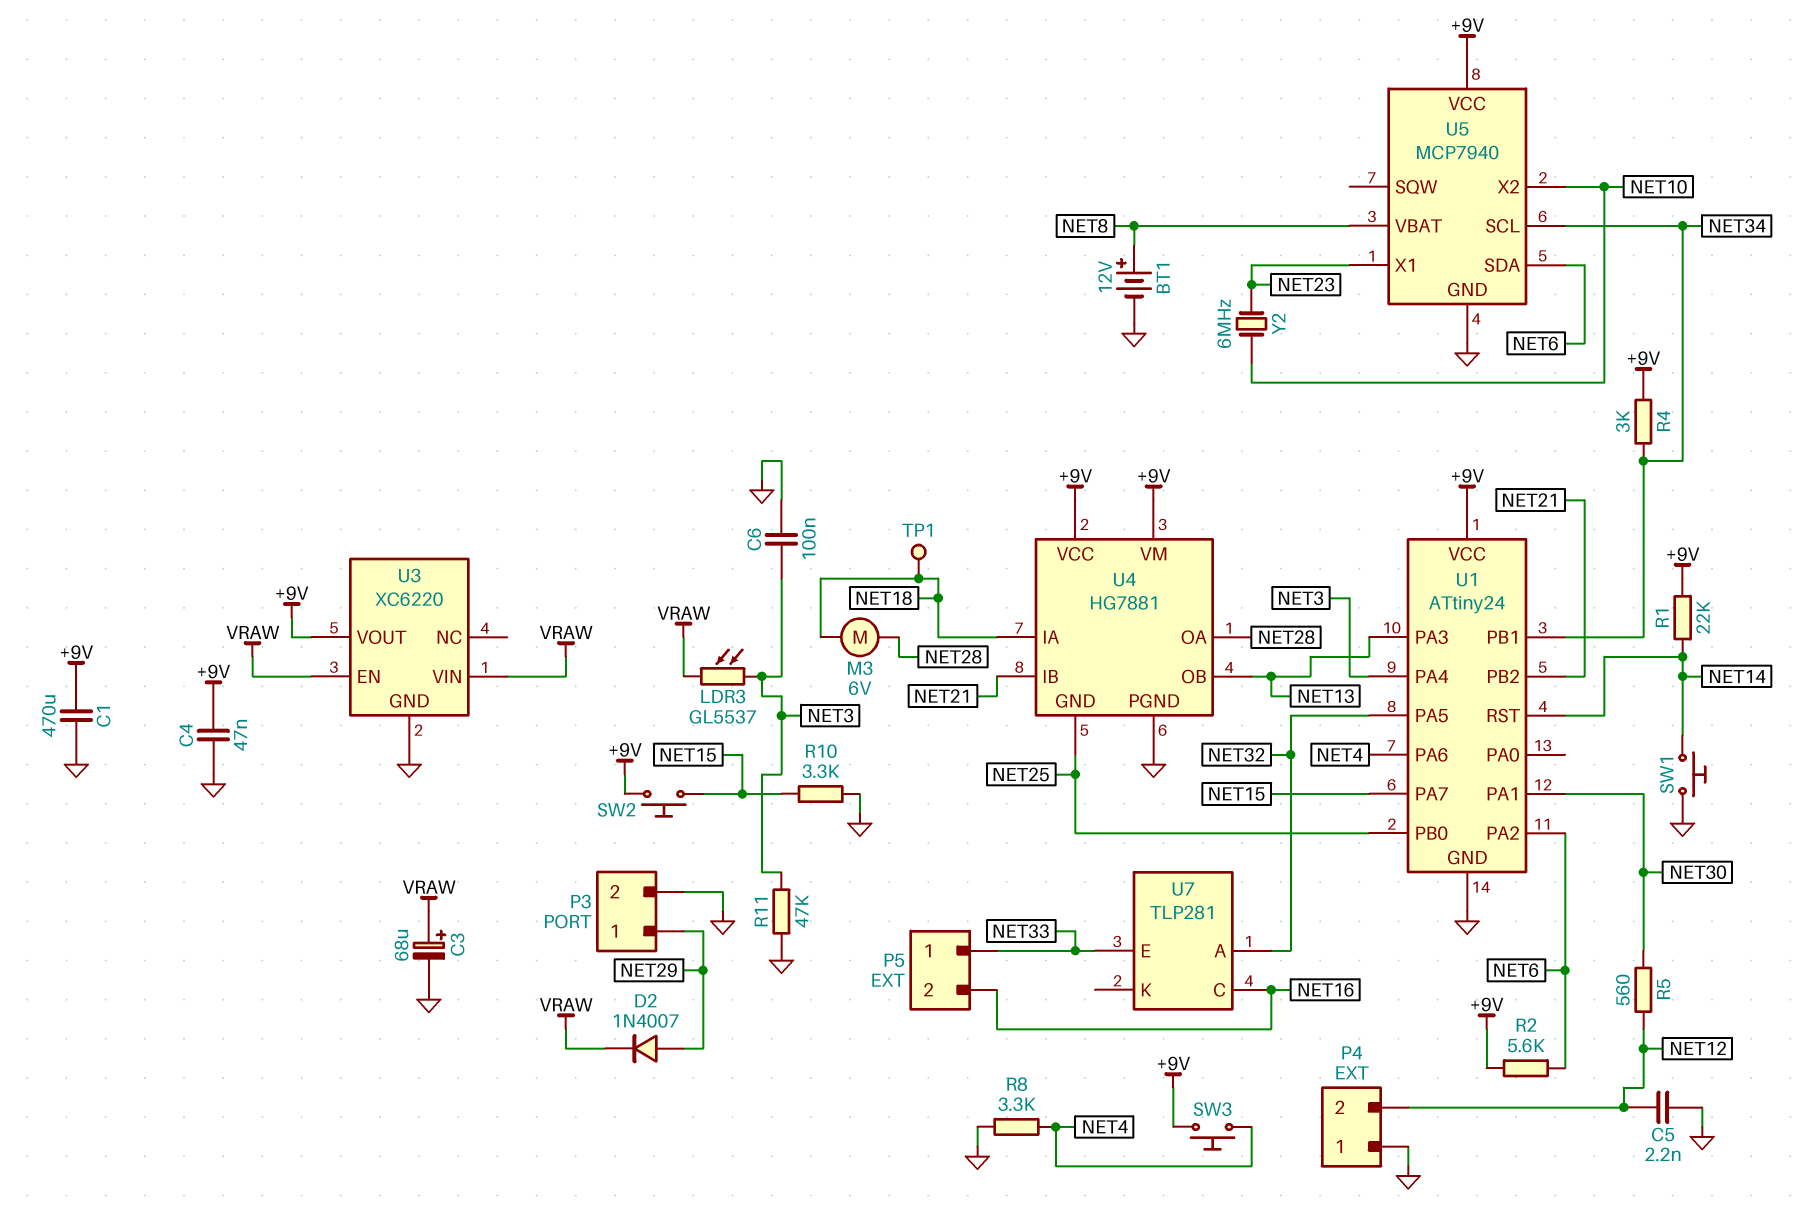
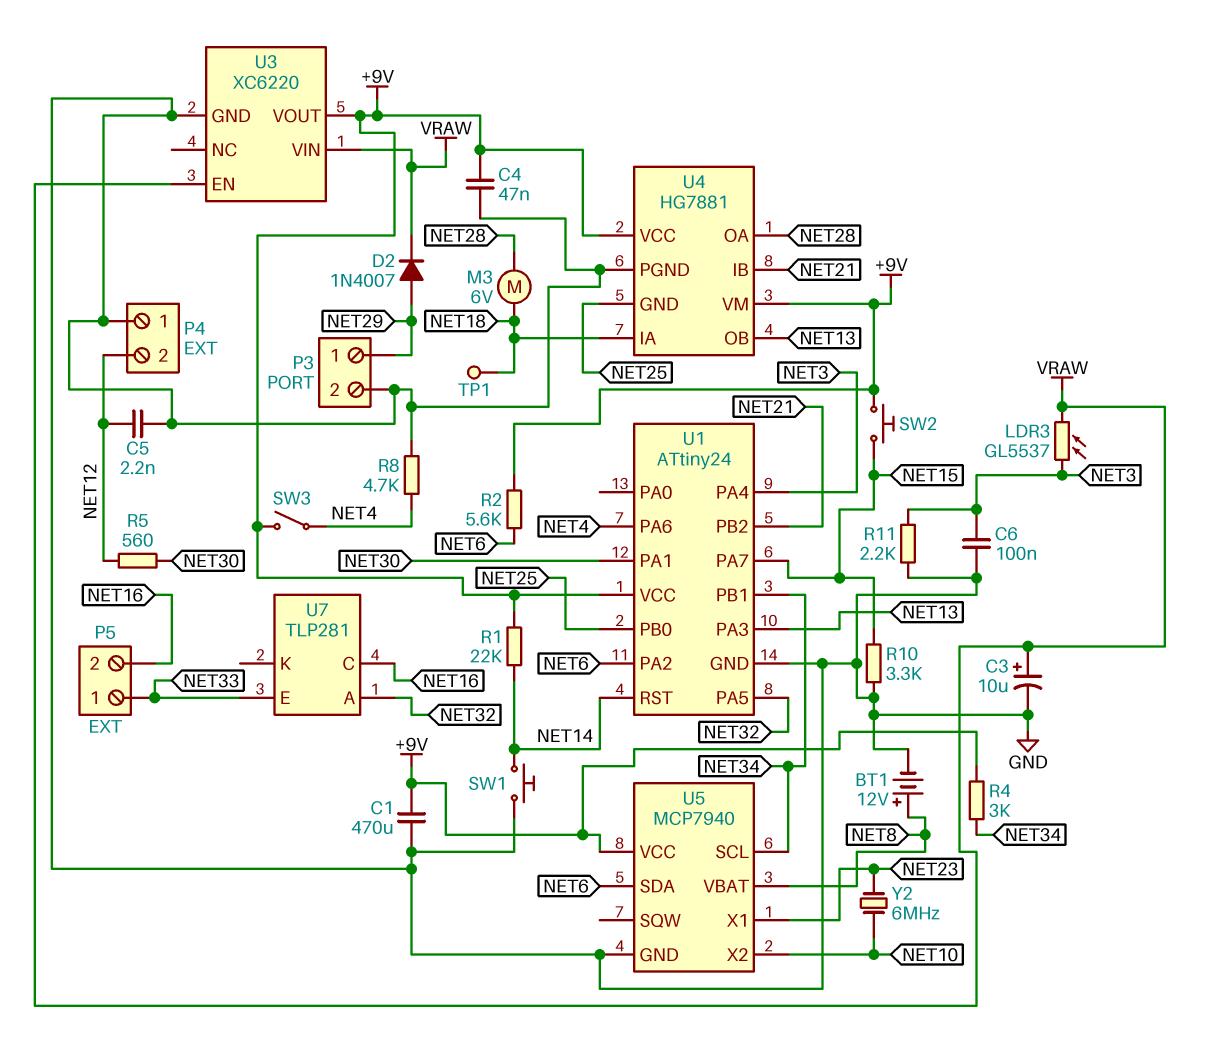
C3: 68uF (plus VRAW, minus GND) -> 10uF (plus VRAW, minus GND)
R8: 3.3k (GND, NET4) -> 4.7k (GND, NET4)
R11: 47k (GND, NET3) -> 2.2k (GND, NET3)
SW3: button (+9V, NET4) -> switch (+9V, NET4)

